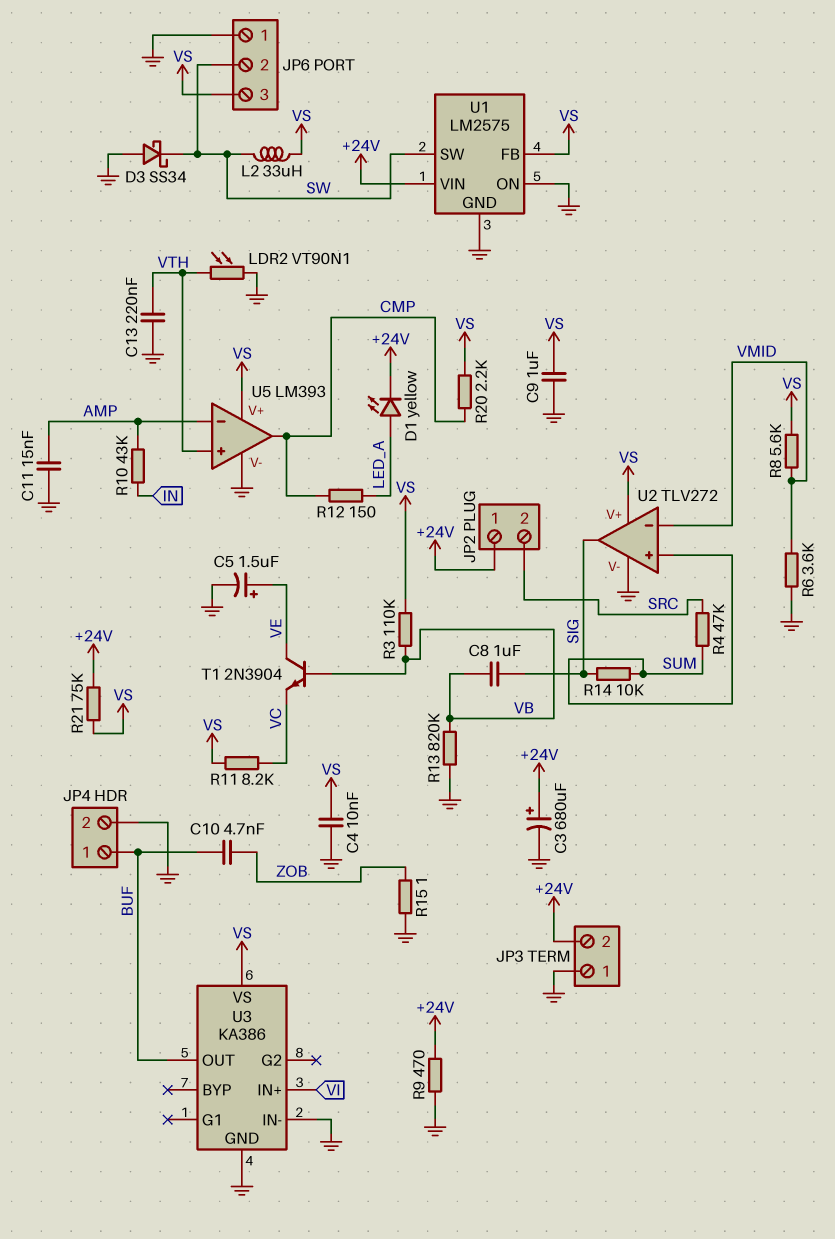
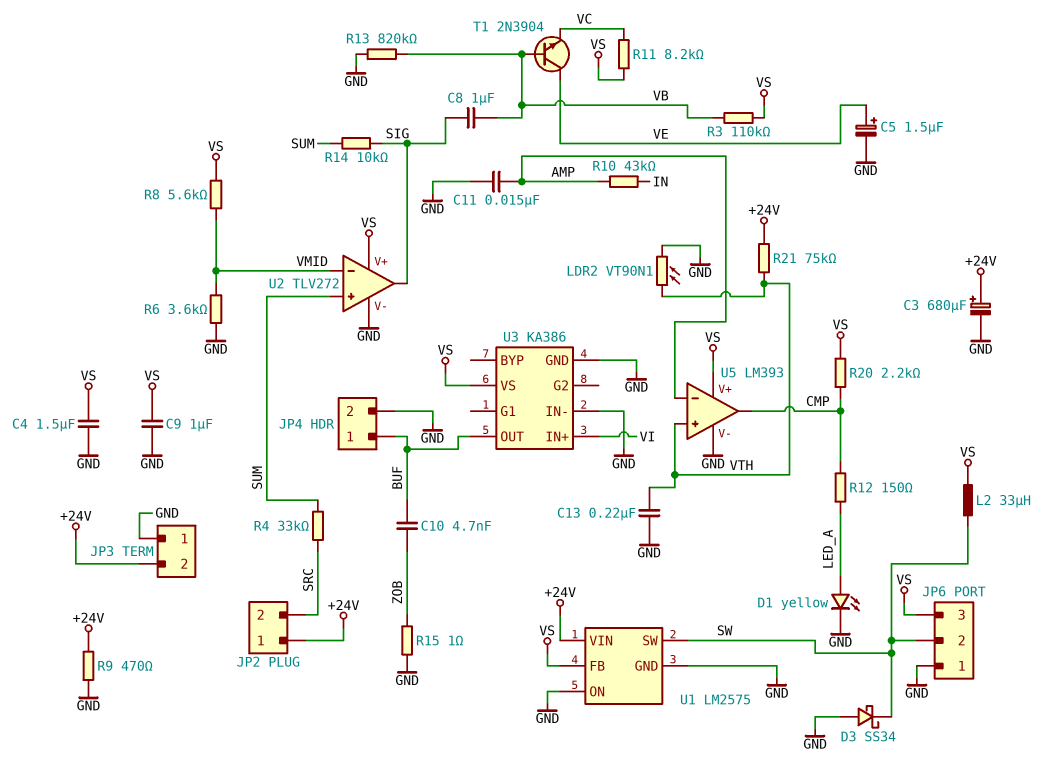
C4: 10nF (GND, VS) -> 1.5uF (GND, VS)
D1: LED yellow (A LED_A, K +24V) -> LED yellow (A LED_A, K GND)
R4: 47k (SRC, SUM) -> 33k (SRC, SUM)
R21: 75k (+24V, VS) -> 75k (+24V, VTH)

